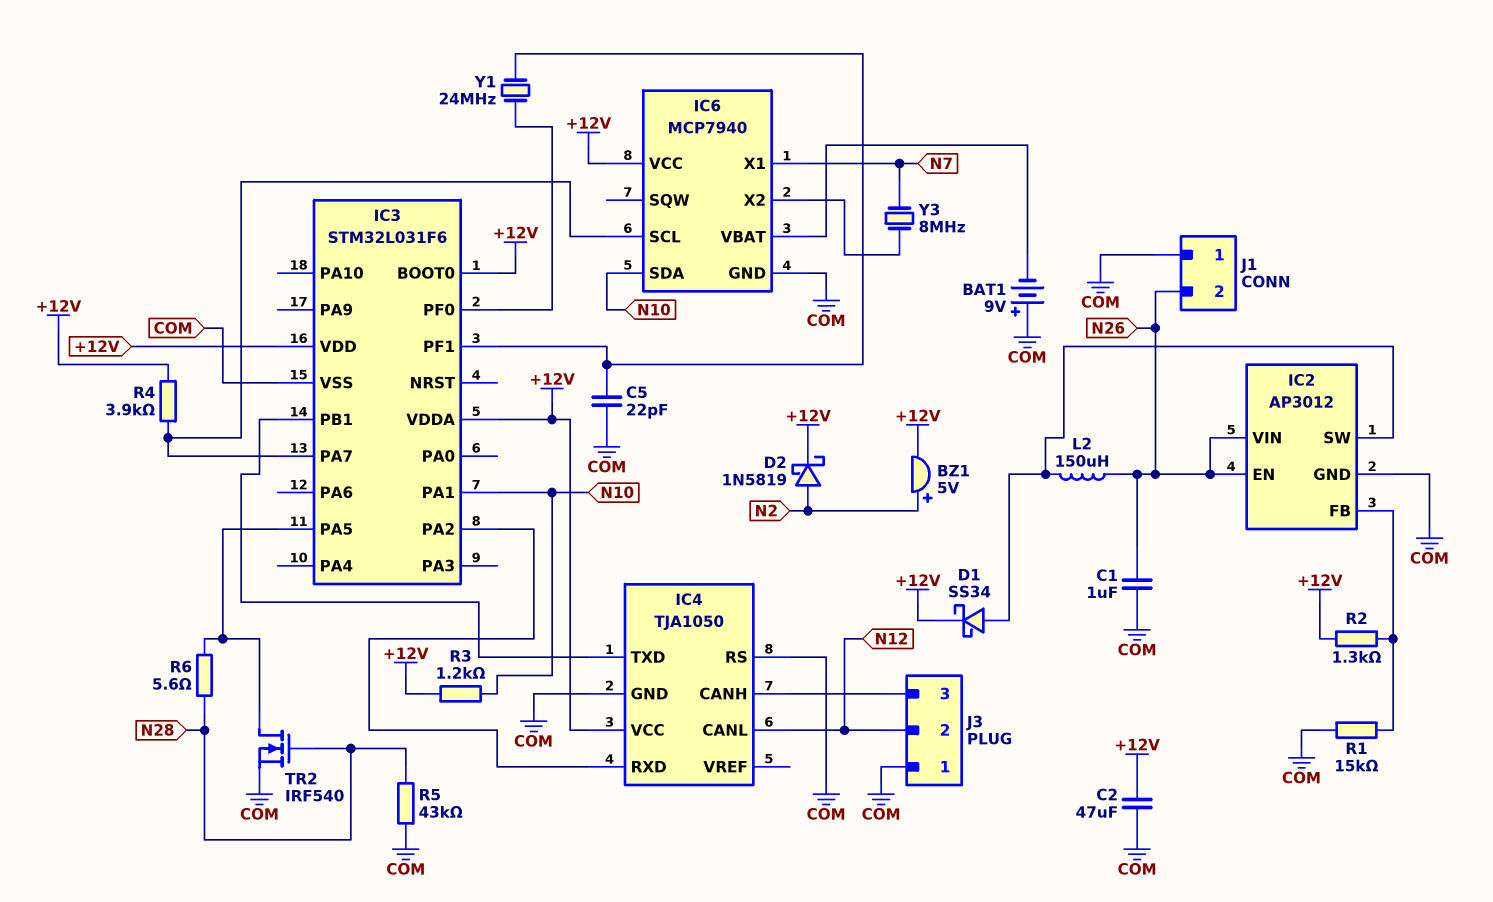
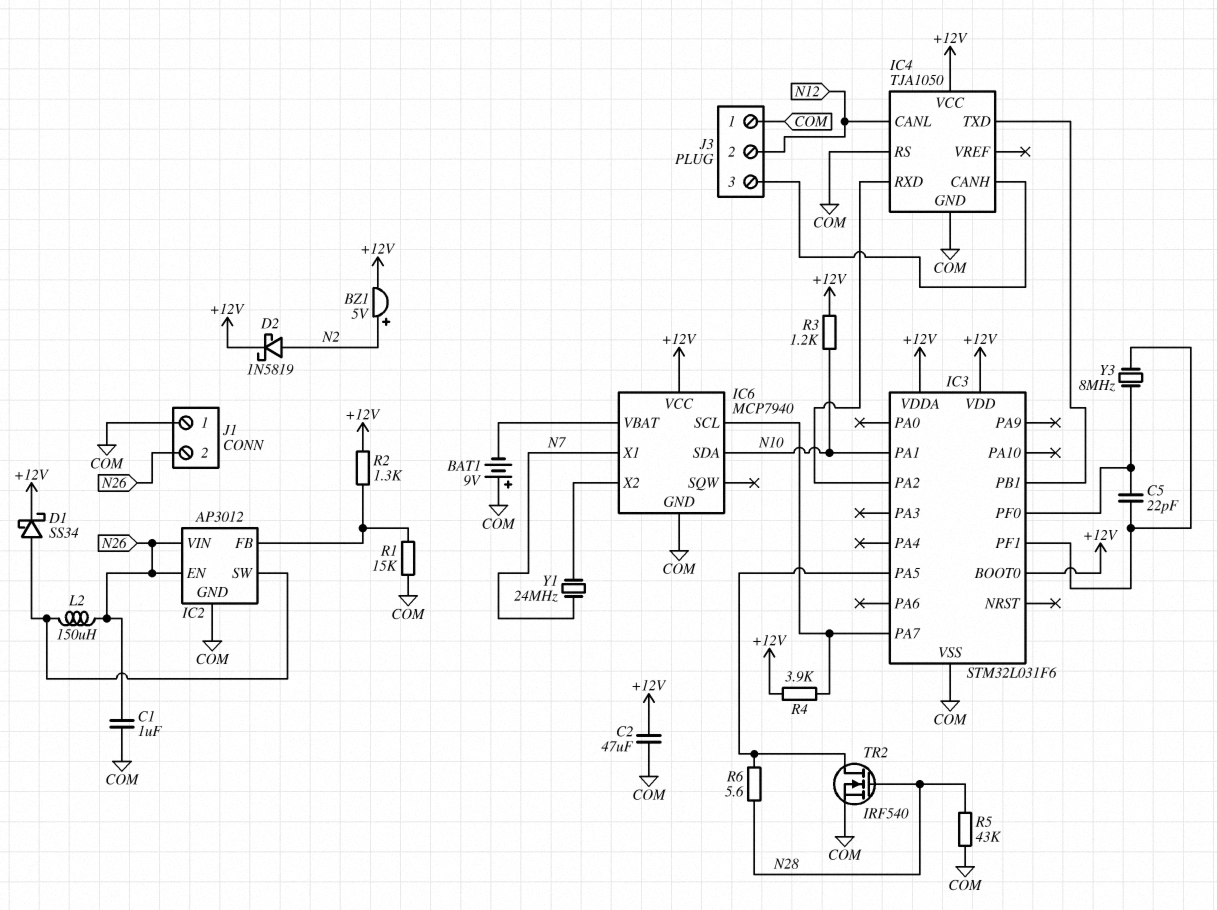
C5: 22pF (COM, IC3/PF1) -> 22pF (IC3/PF0, IC3/PF1)
Y1: 24MHz (IC3/PF0, IC3/PF1) -> 24MHz (IC6/X2, N7)
Y3: 8MHz (IC6/X2, N7) -> 8MHz (IC3/PF0, IC3/PF1)

